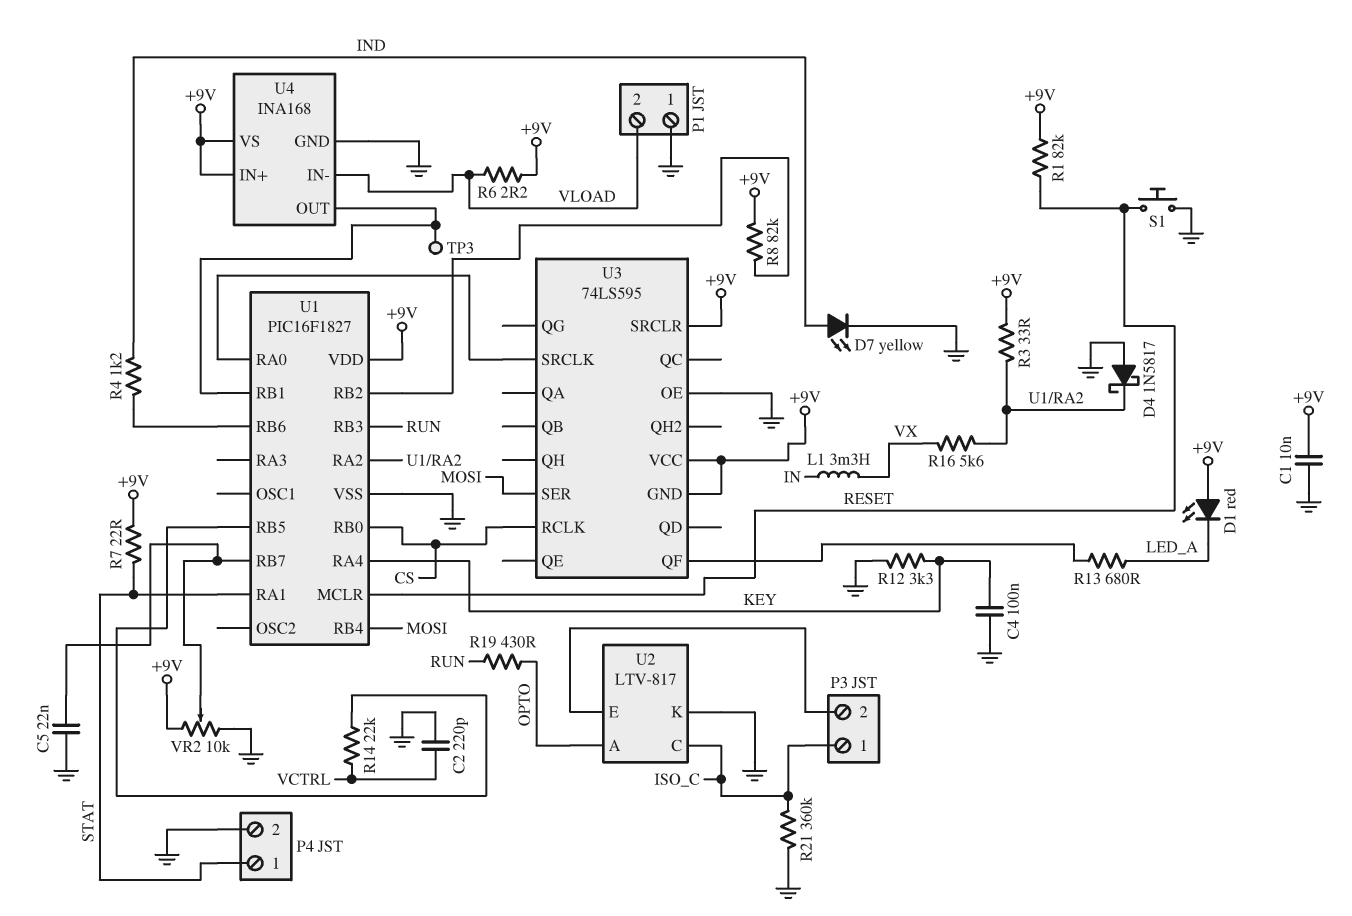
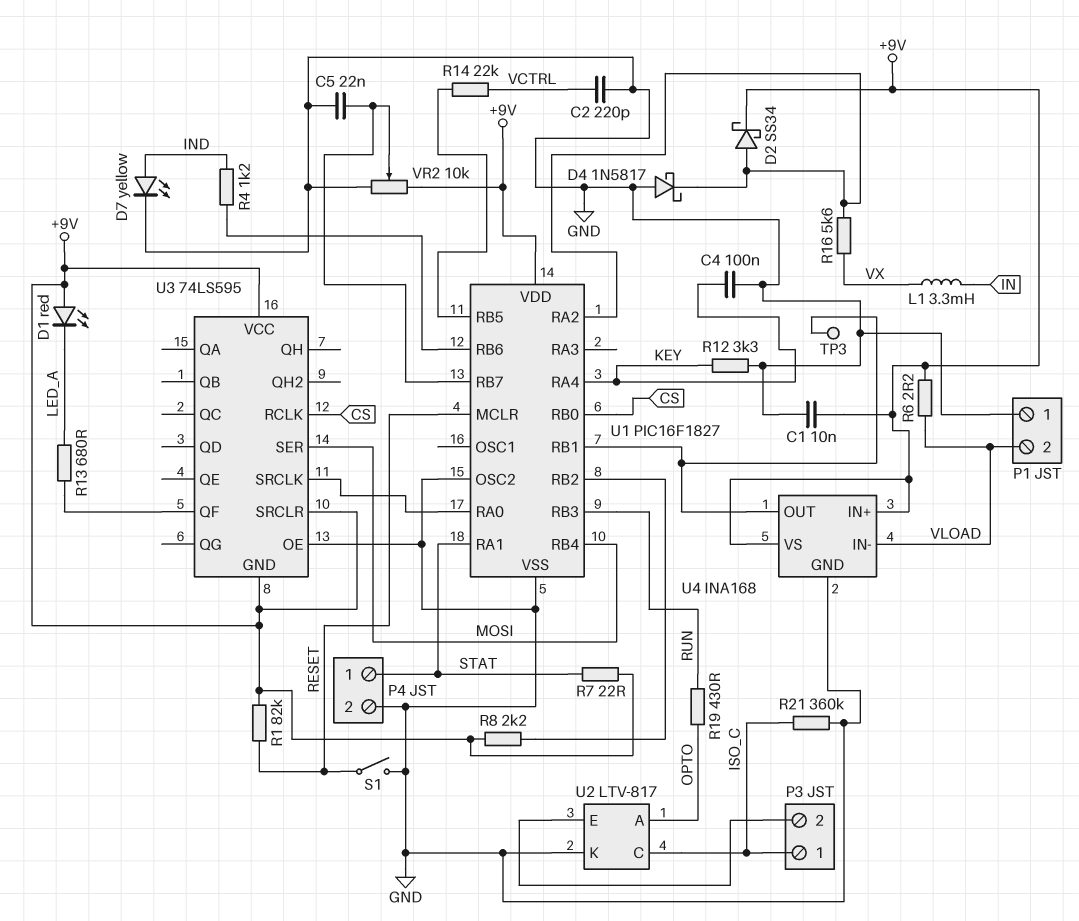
D2: none -> schottky SS34 (A U1/RA2, K +9V)
R3: 33 (+9V, U1/RA2) -> none
R8: 82k (+9V, U1/RB2) -> 2.2k (+9V, U1/RB2)
S1: button (GND, RESET) -> switch (GND, RESET)
U1 pin OSC2: none -> GND

